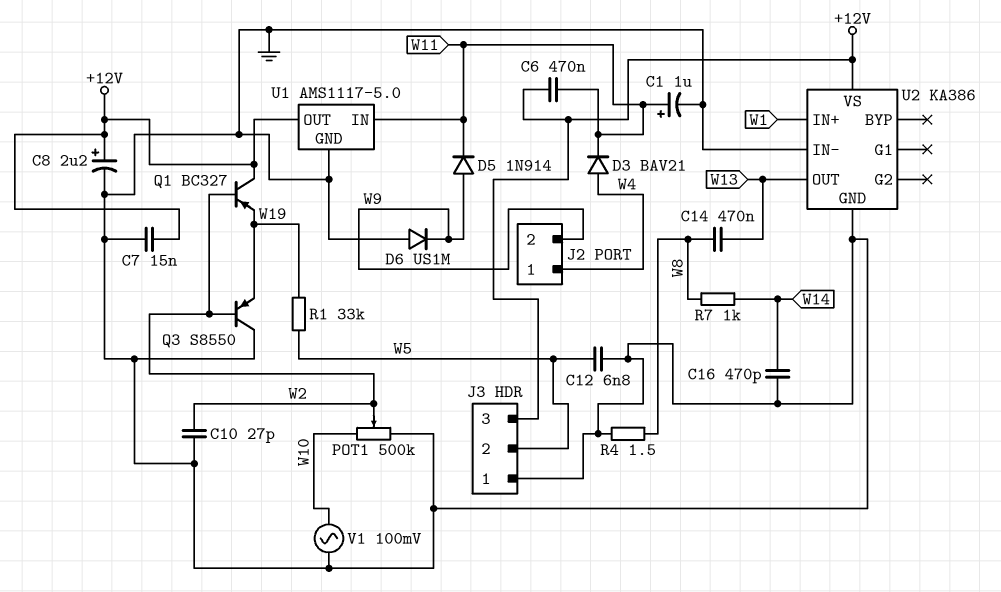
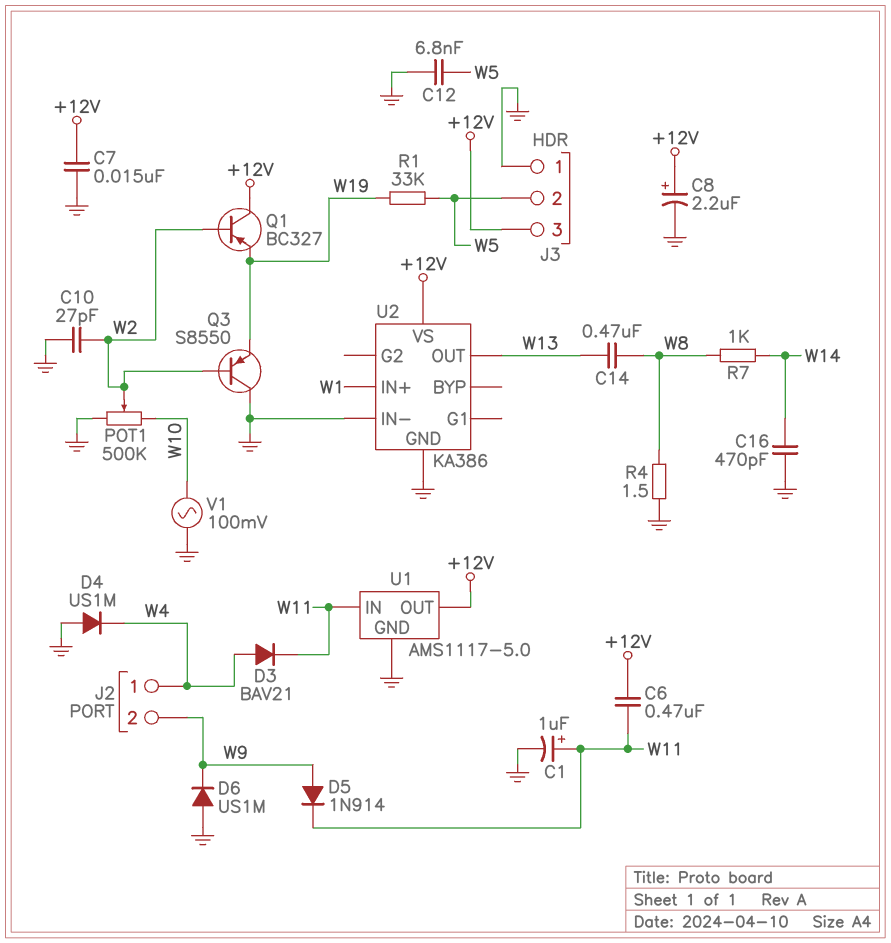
D4: none -> diode US1M (A GND, K W4)

